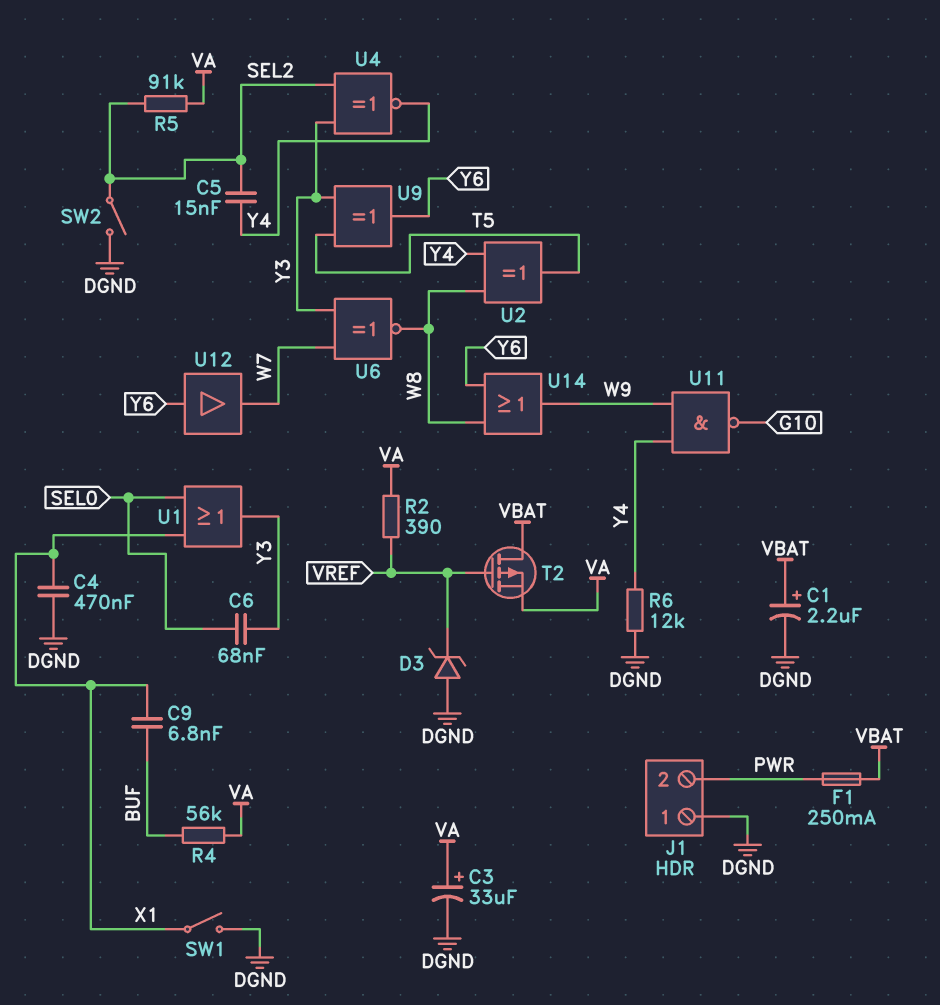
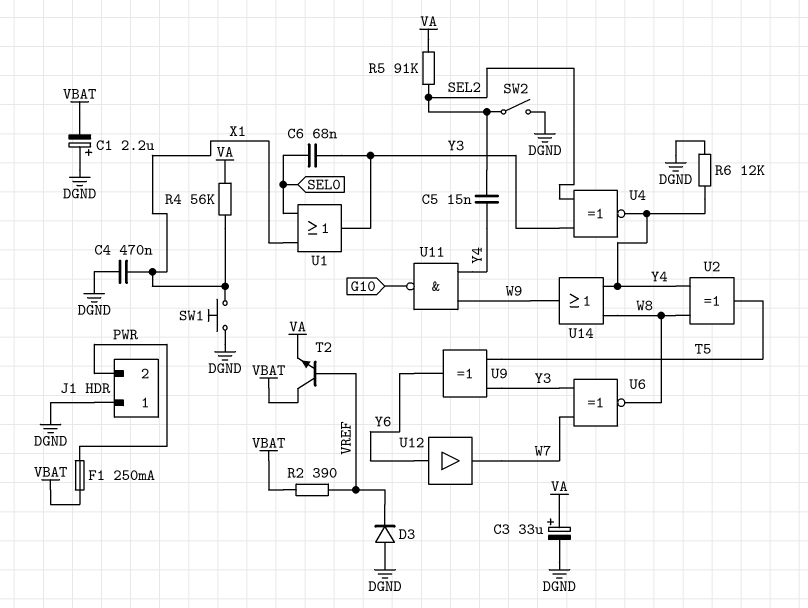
C1: 2.2uF (plus VBAT, minus DGND) -> 2.2uF (plus DGND, minus VBAT)
C9: 6.8nF (BUF, X1) -> none
D3: zener (A DGND, K VREF) -> diode (A DGND, K VREF)
R2: 390 (VA, VREF) -> 390 (VBAT, VREF)
R4: 56k (BUF, VA) -> 56k (VA, X1)
SW1: switch (DGND, X1) -> button (DGND, X1)
T2: PMOS (G VREF, D VBAT, S VA) -> NPN (B VREF, C VBAT, E VA)
U14: OR (in W8, in Y6, out W9) -> OR (in W8, in Y4, out W9)

